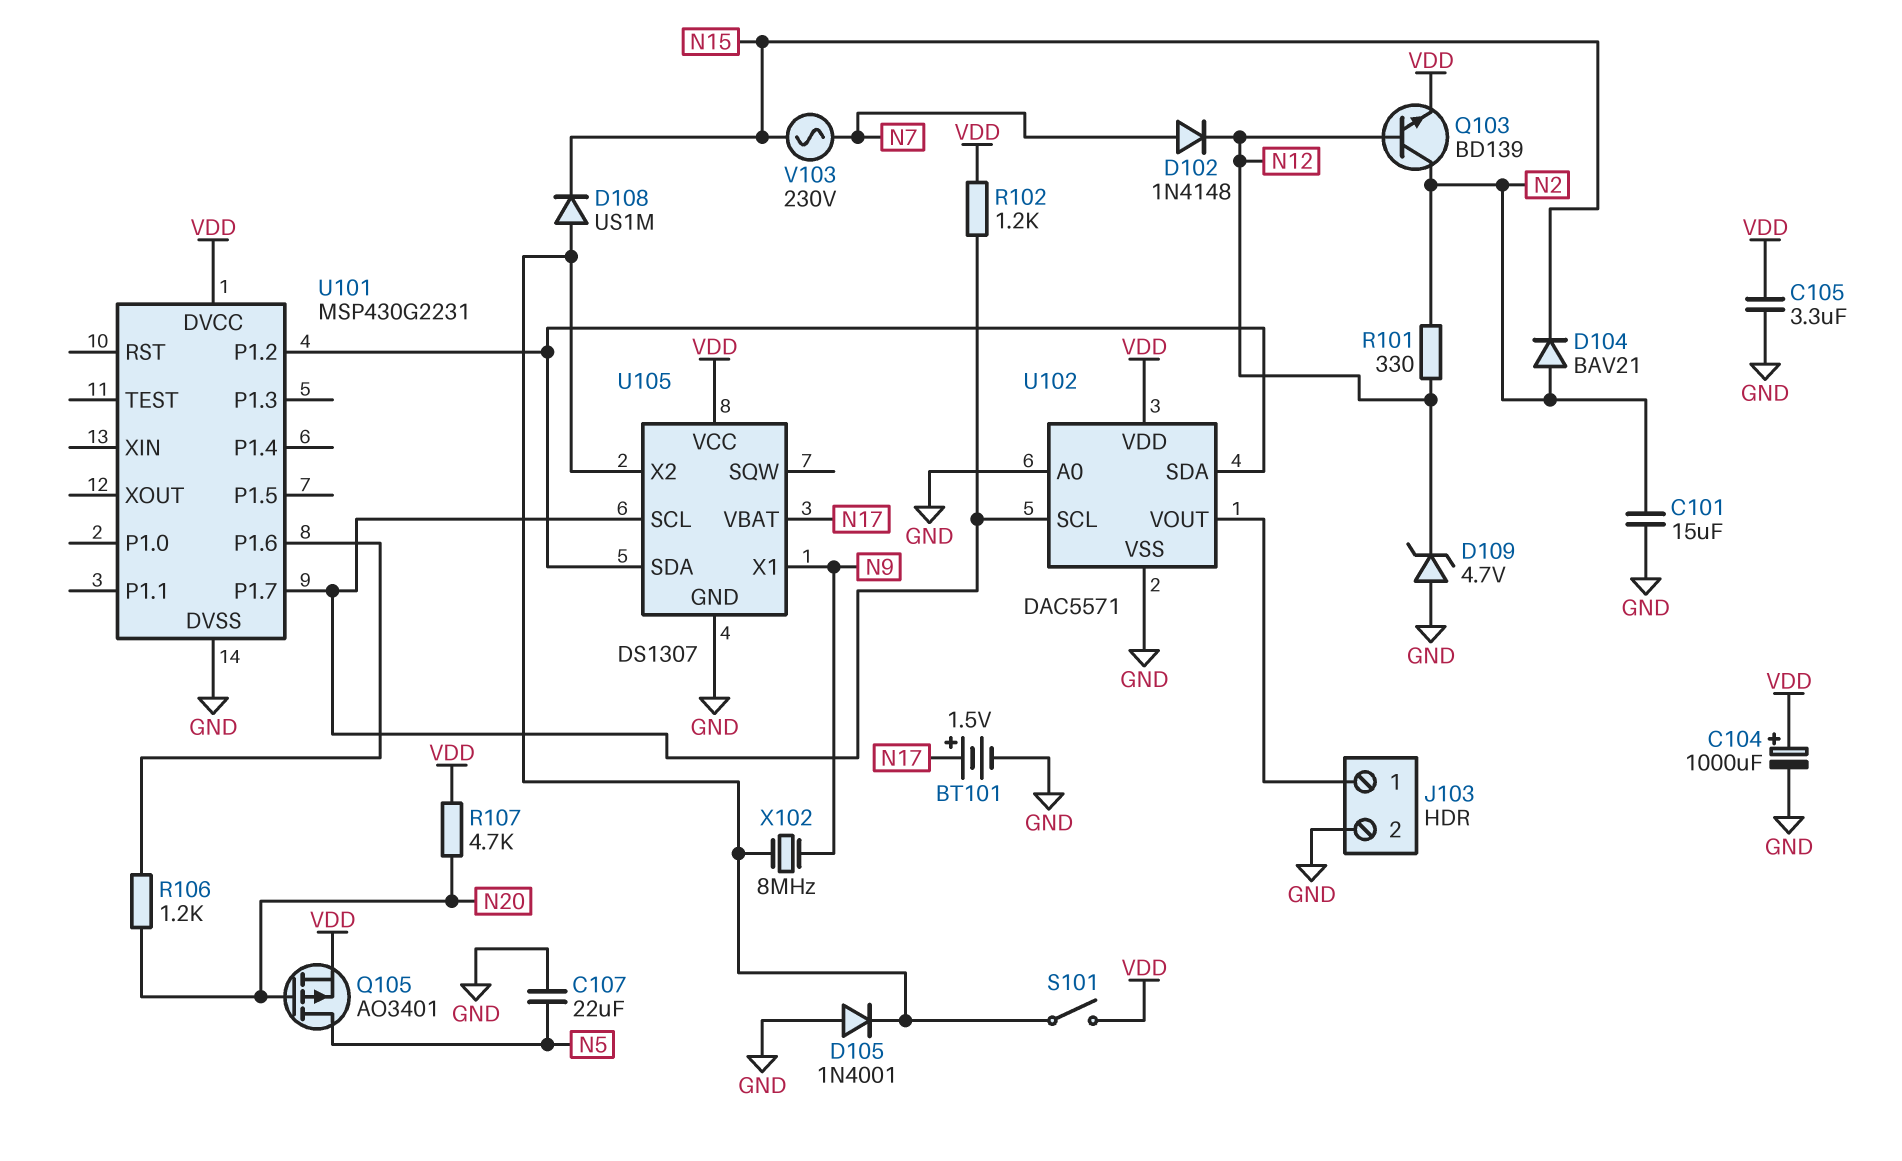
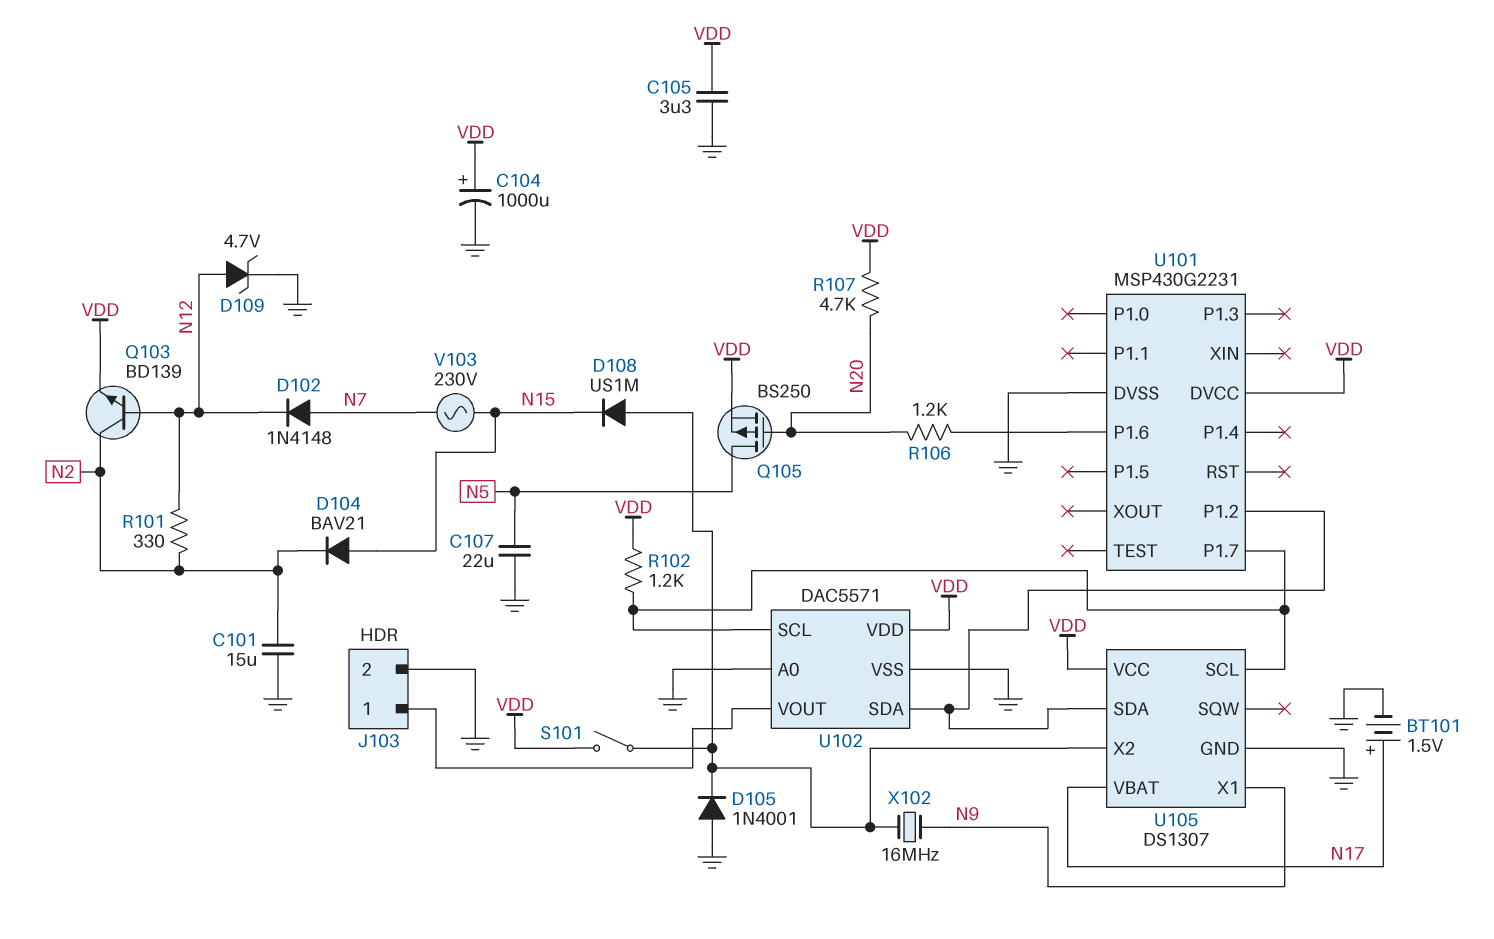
D104: diode BAV21 (A N2, K N15) -> diode BAV21 (A N15, K N2)
D109: zener 4.7V (A GND, K N12) -> zener 4.7V (A N12, K GND)
Q105: PMOS AO3401 (G N20, D N5, S VDD) -> PMOS BS250 (G N20, D N5, S VDD)
X102: 8MHz (N9, U105/X2) -> 16MHz (N9, U105/X2)

